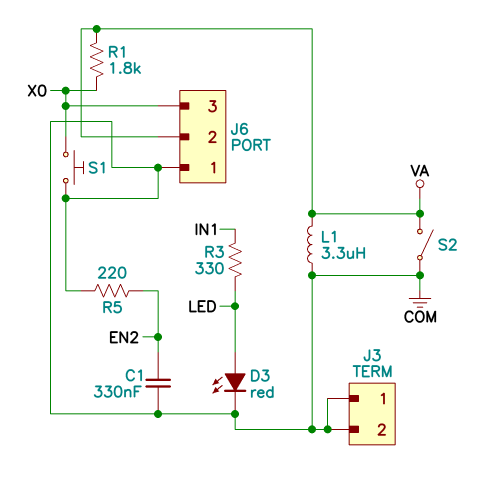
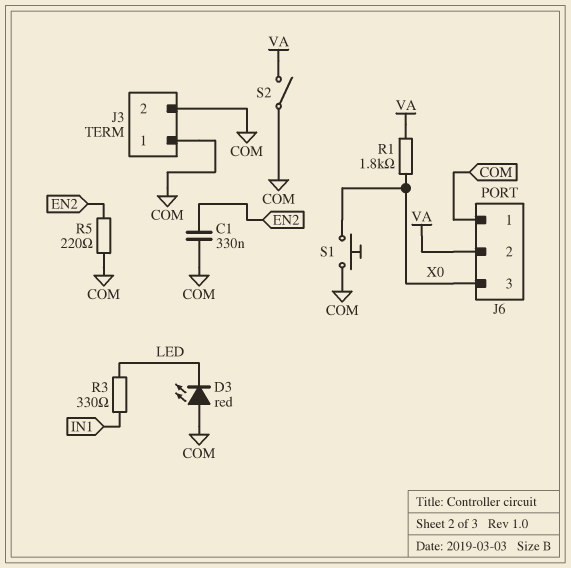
D3: LED red (A LED, K COM) -> LED red (A COM, K LED)
L1: 3.3uH (COM, VA) -> none

